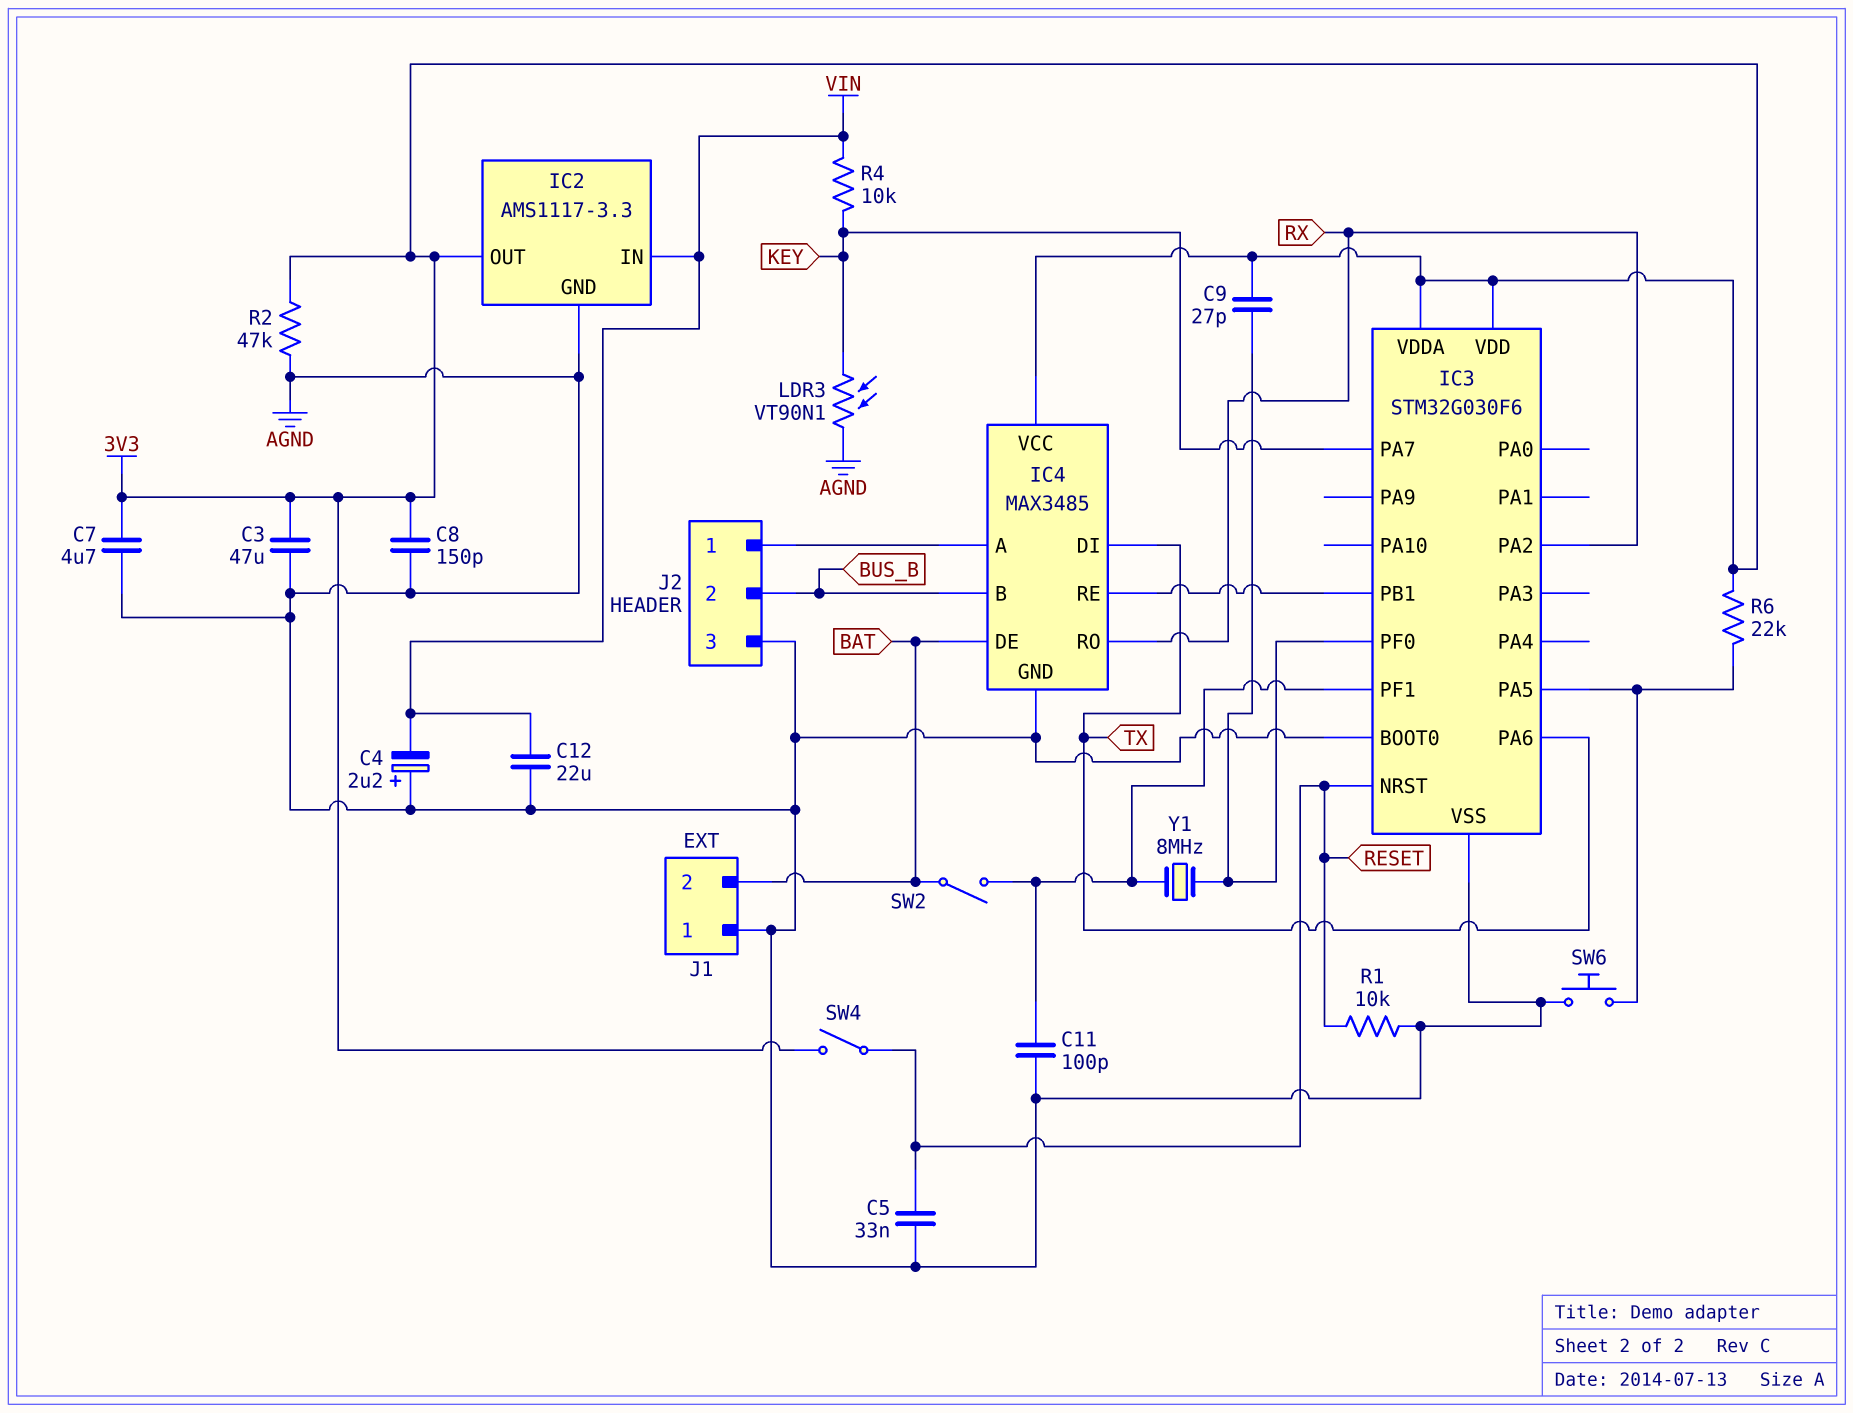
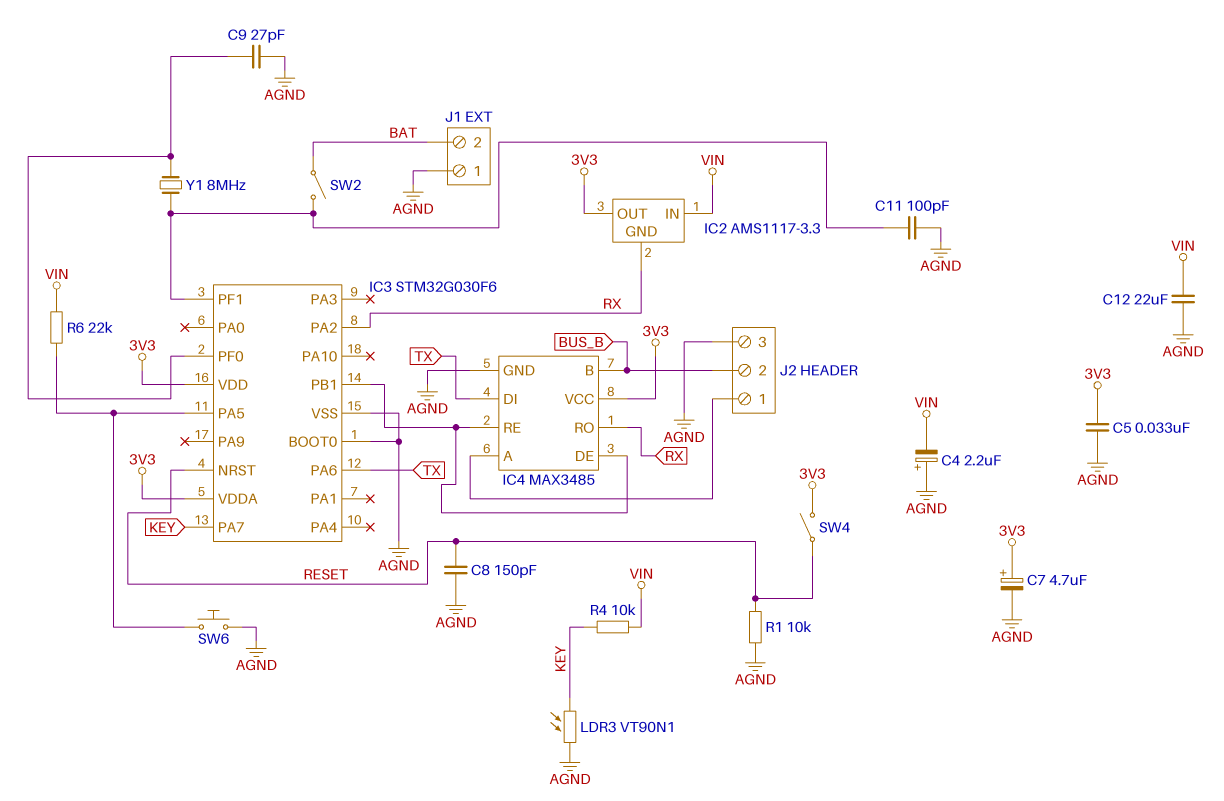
C3: 47uF (3V3, AGND) -> none
C5: 33nF (AGND, RESET) -> 33nF (3V3, AGND)
C7: 4.7uF (3V3, AGND) -> 4.7uF (plus 3V3, minus AGND)
C8: 150pF (3V3, AGND) -> 150pF (AGND, RESET)
C9: 27pF (3V3, IC3/PF0) -> 27pF (AGND, IC3/PF0)
IC2 pin GND: AGND -> RX
IC4 pin DE: BAT -> IC3/PB1
R2: 47k (3V3, AGND) -> none
R6: 22k (3V3, IC3/PA5) -> 22k (IC3/PA5, VIN)

